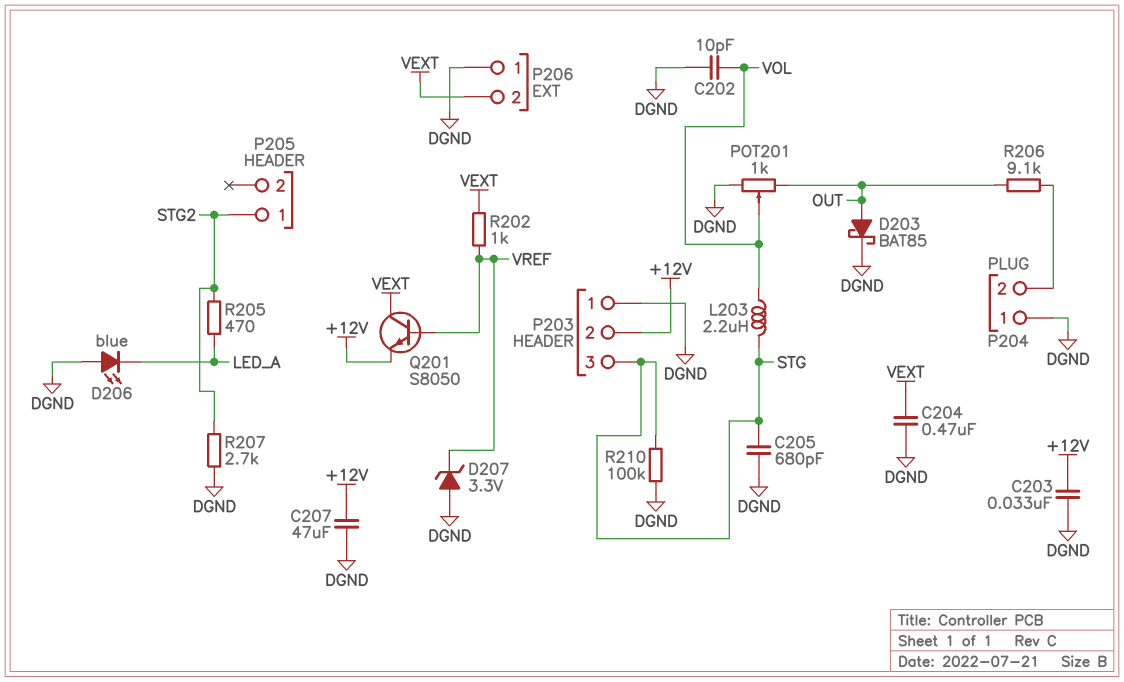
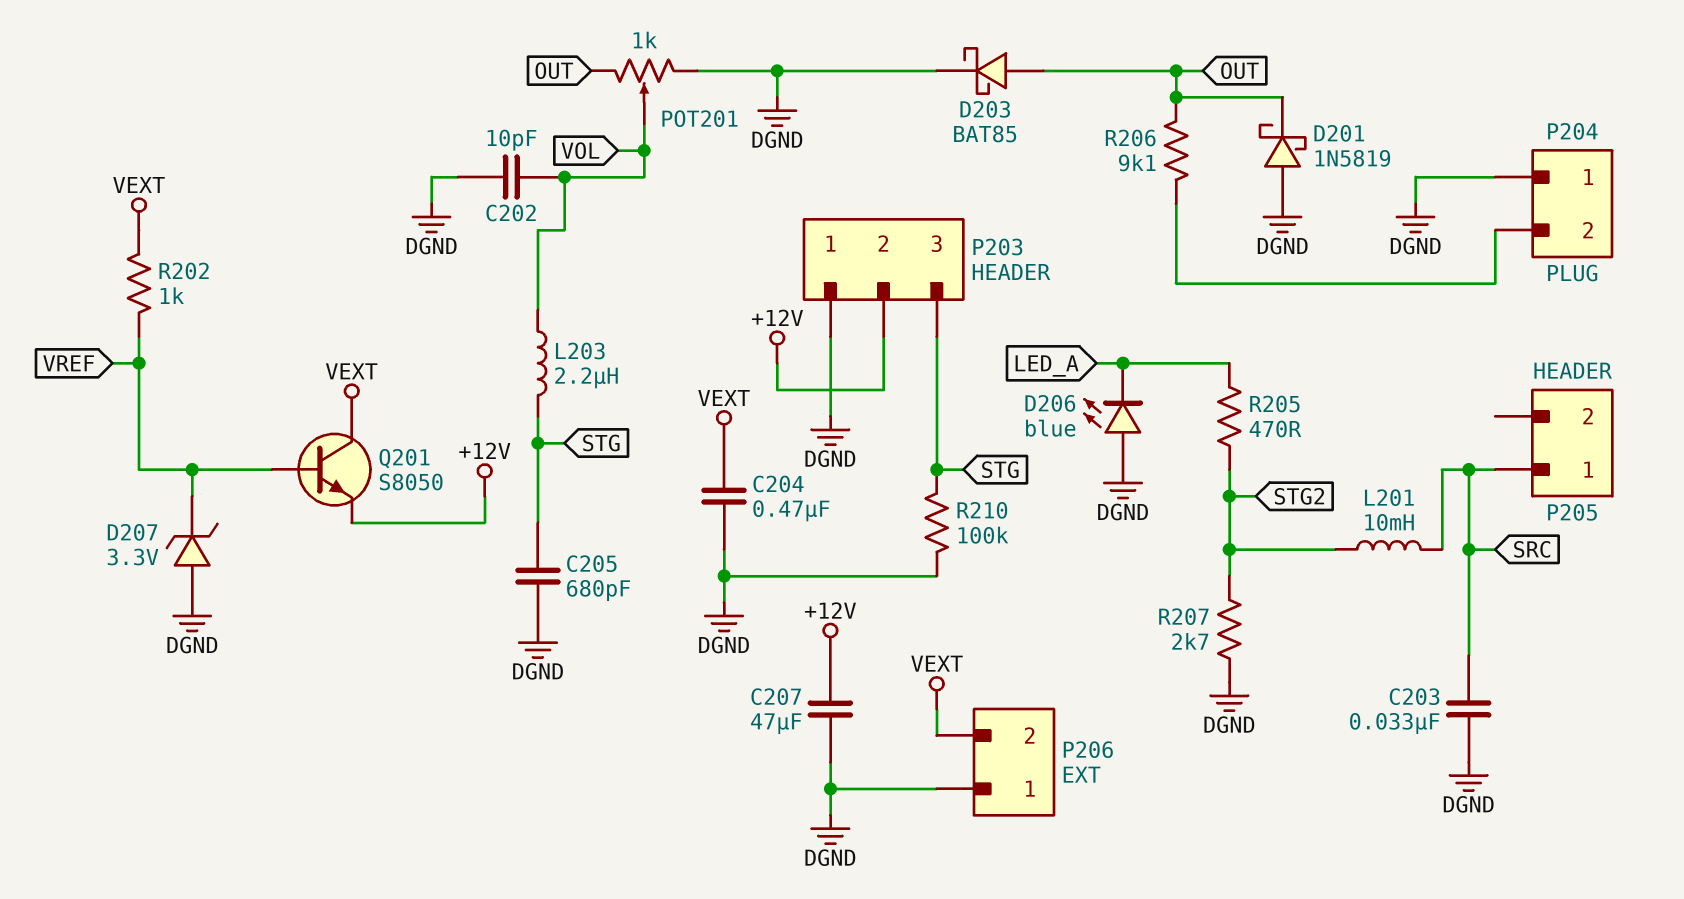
C203: 33nF (+12V, DGND) -> 33nF (DGND, SRC)
D201: none -> schottky 1N5819 (A DGND, K OUT)
L201: none -> 10mH (SRC, STG2)
P205 pin 1: STG2 -> SRC

